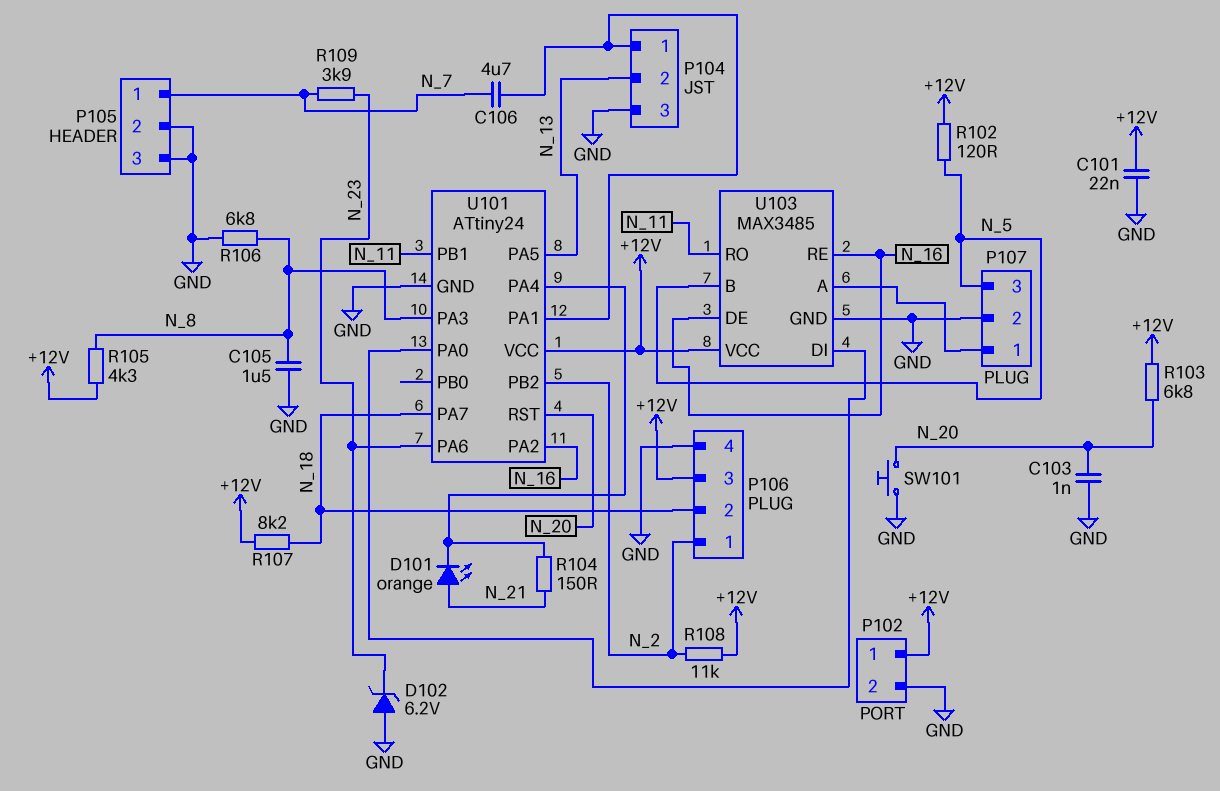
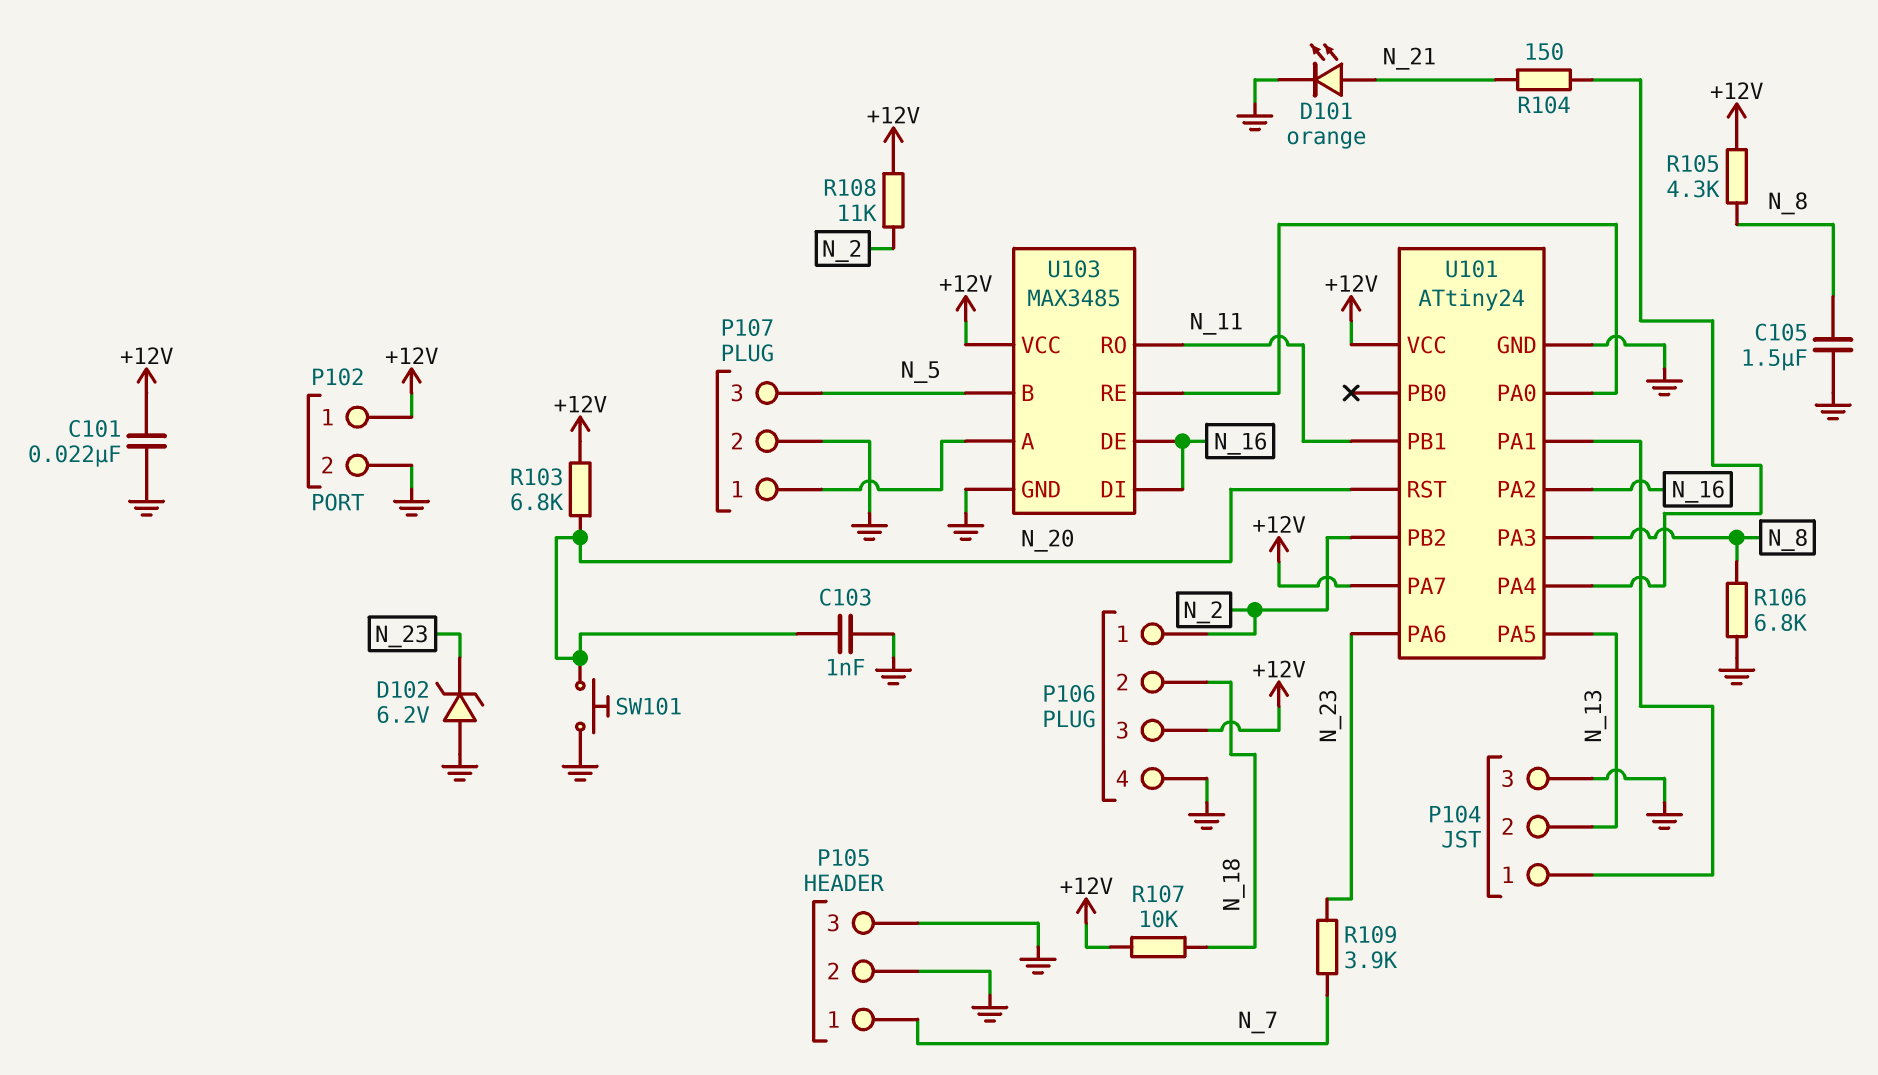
C106: 4.7uF (N_7, P104/1) -> none
D101: LED orange (A N_21, K U101/PA4) -> LED orange (A N_21, K GND)
R102: 120 (+12V, N_5) -> none
R107: 8.2k (+12V, N_18) -> 10k (+12V, N_18)
U101 pin PA7: N_18 -> +12V
U103 pin DI: U101/PA0 -> N_16
U103 pin RE: N_16 -> U101/PA0

